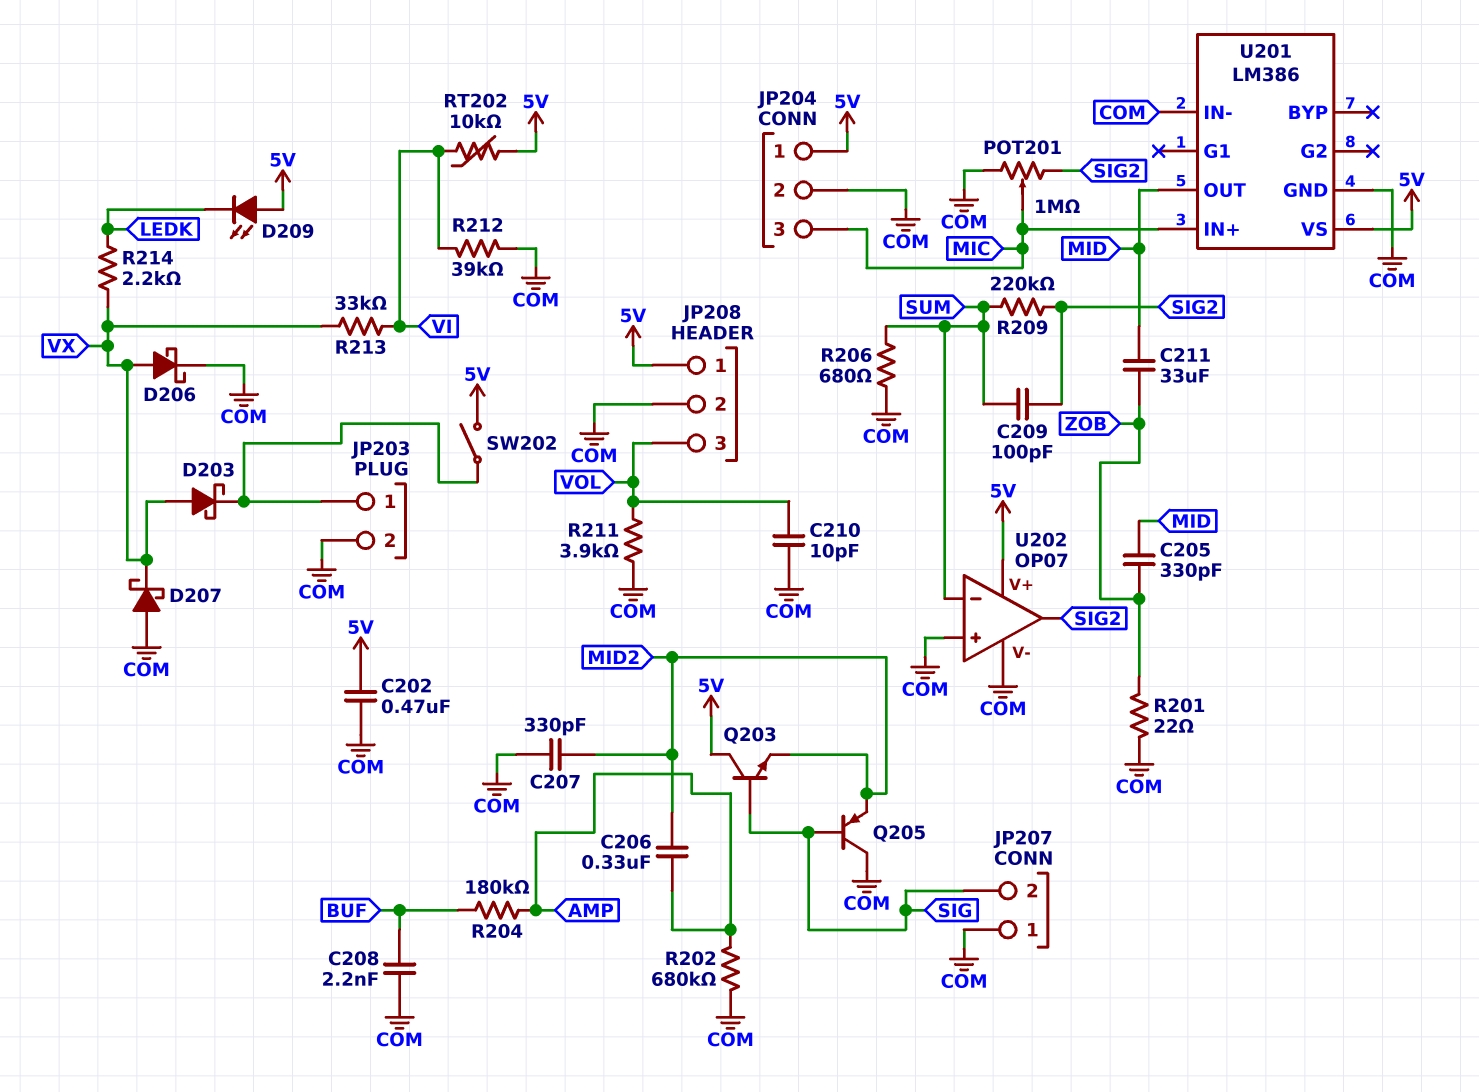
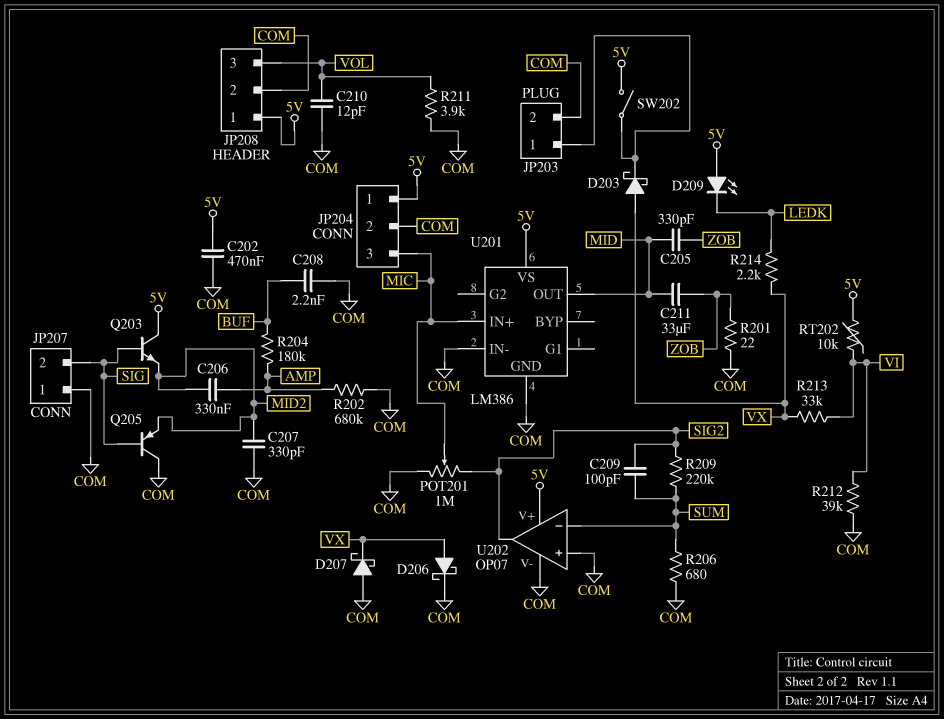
C210: 10pF (COM, VOL) -> 12pF (COM, VOL)

